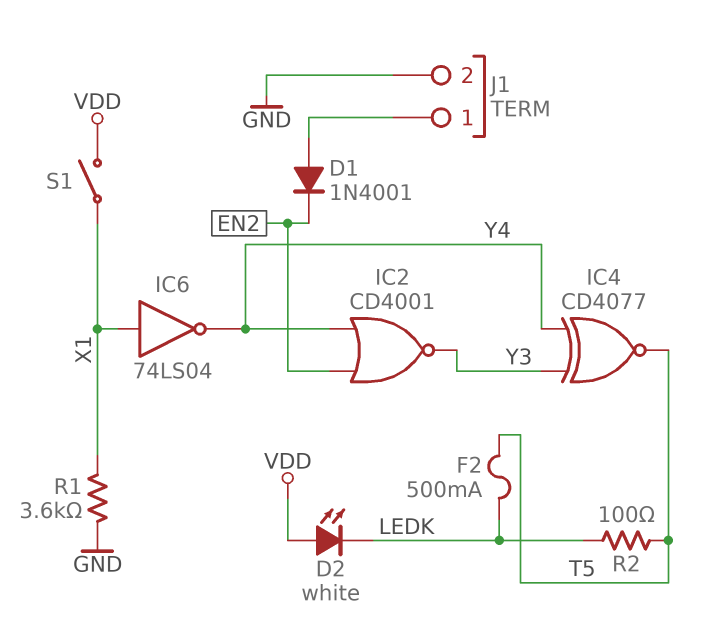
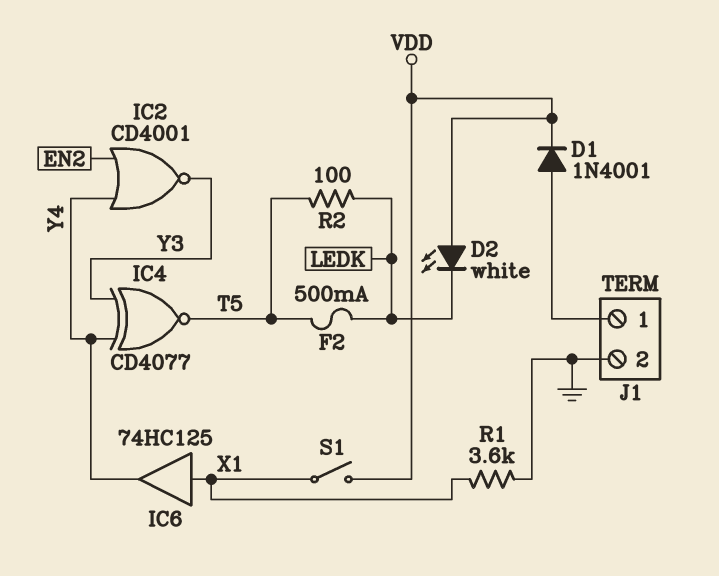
D1: diode 1N4001 (A J1/1, K EN2) -> diode 1N4001 (A J1/1, K VDD)
IC6: NOT 74LS04 (in X1, out Y4) -> buffer 74HC125 (in X1, out Y4)

